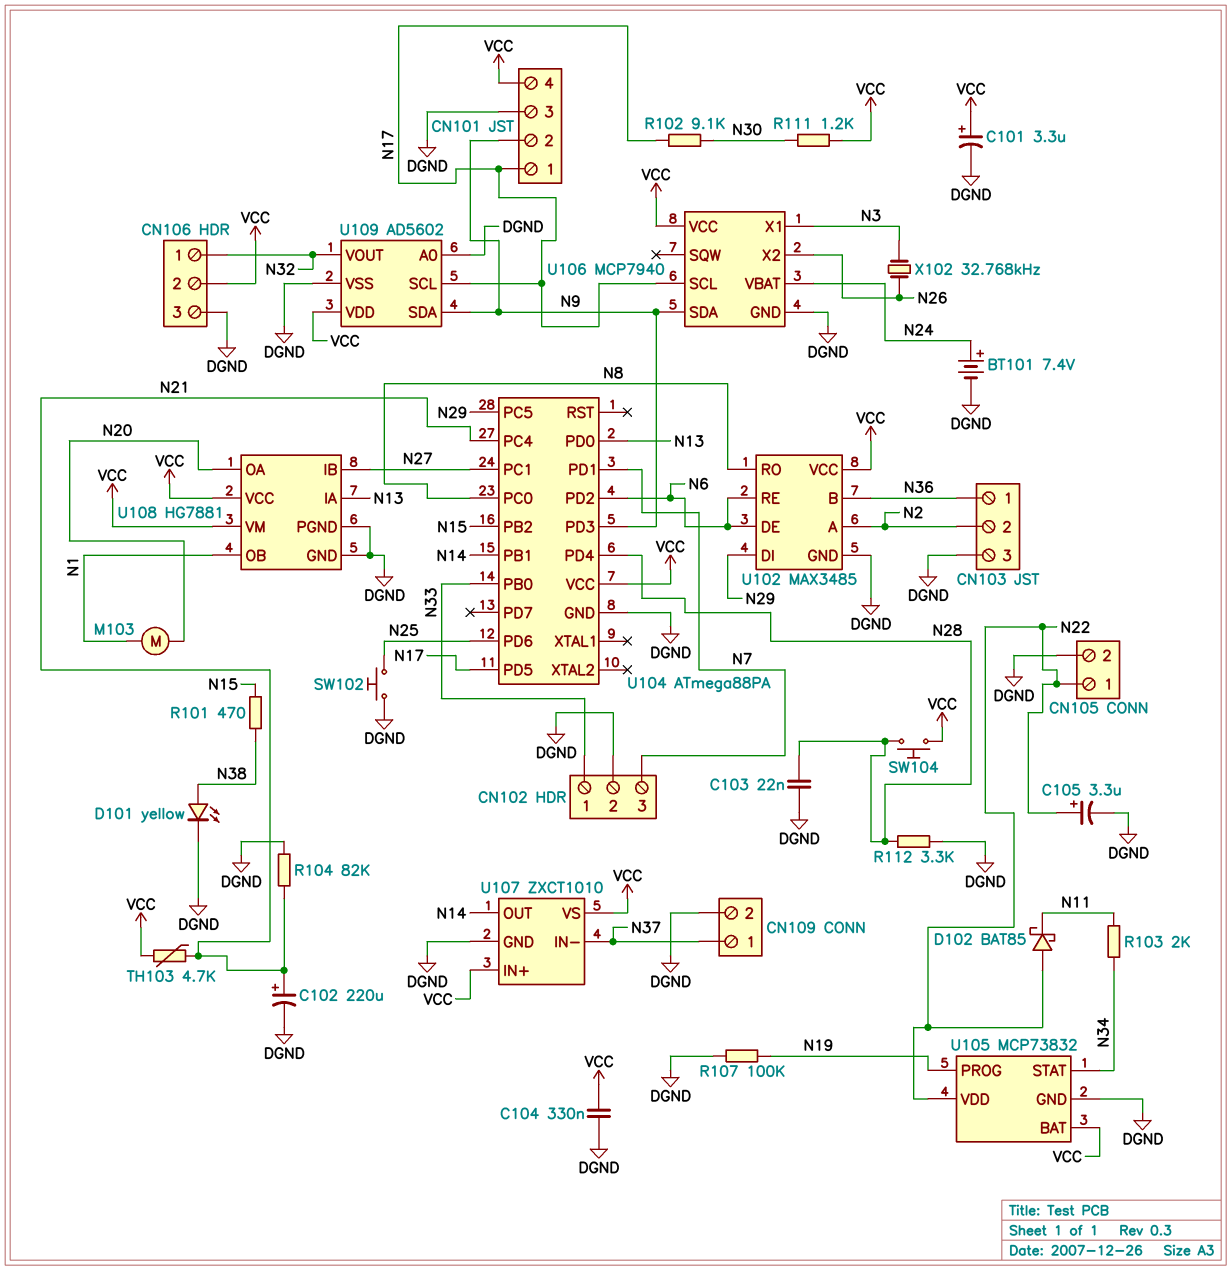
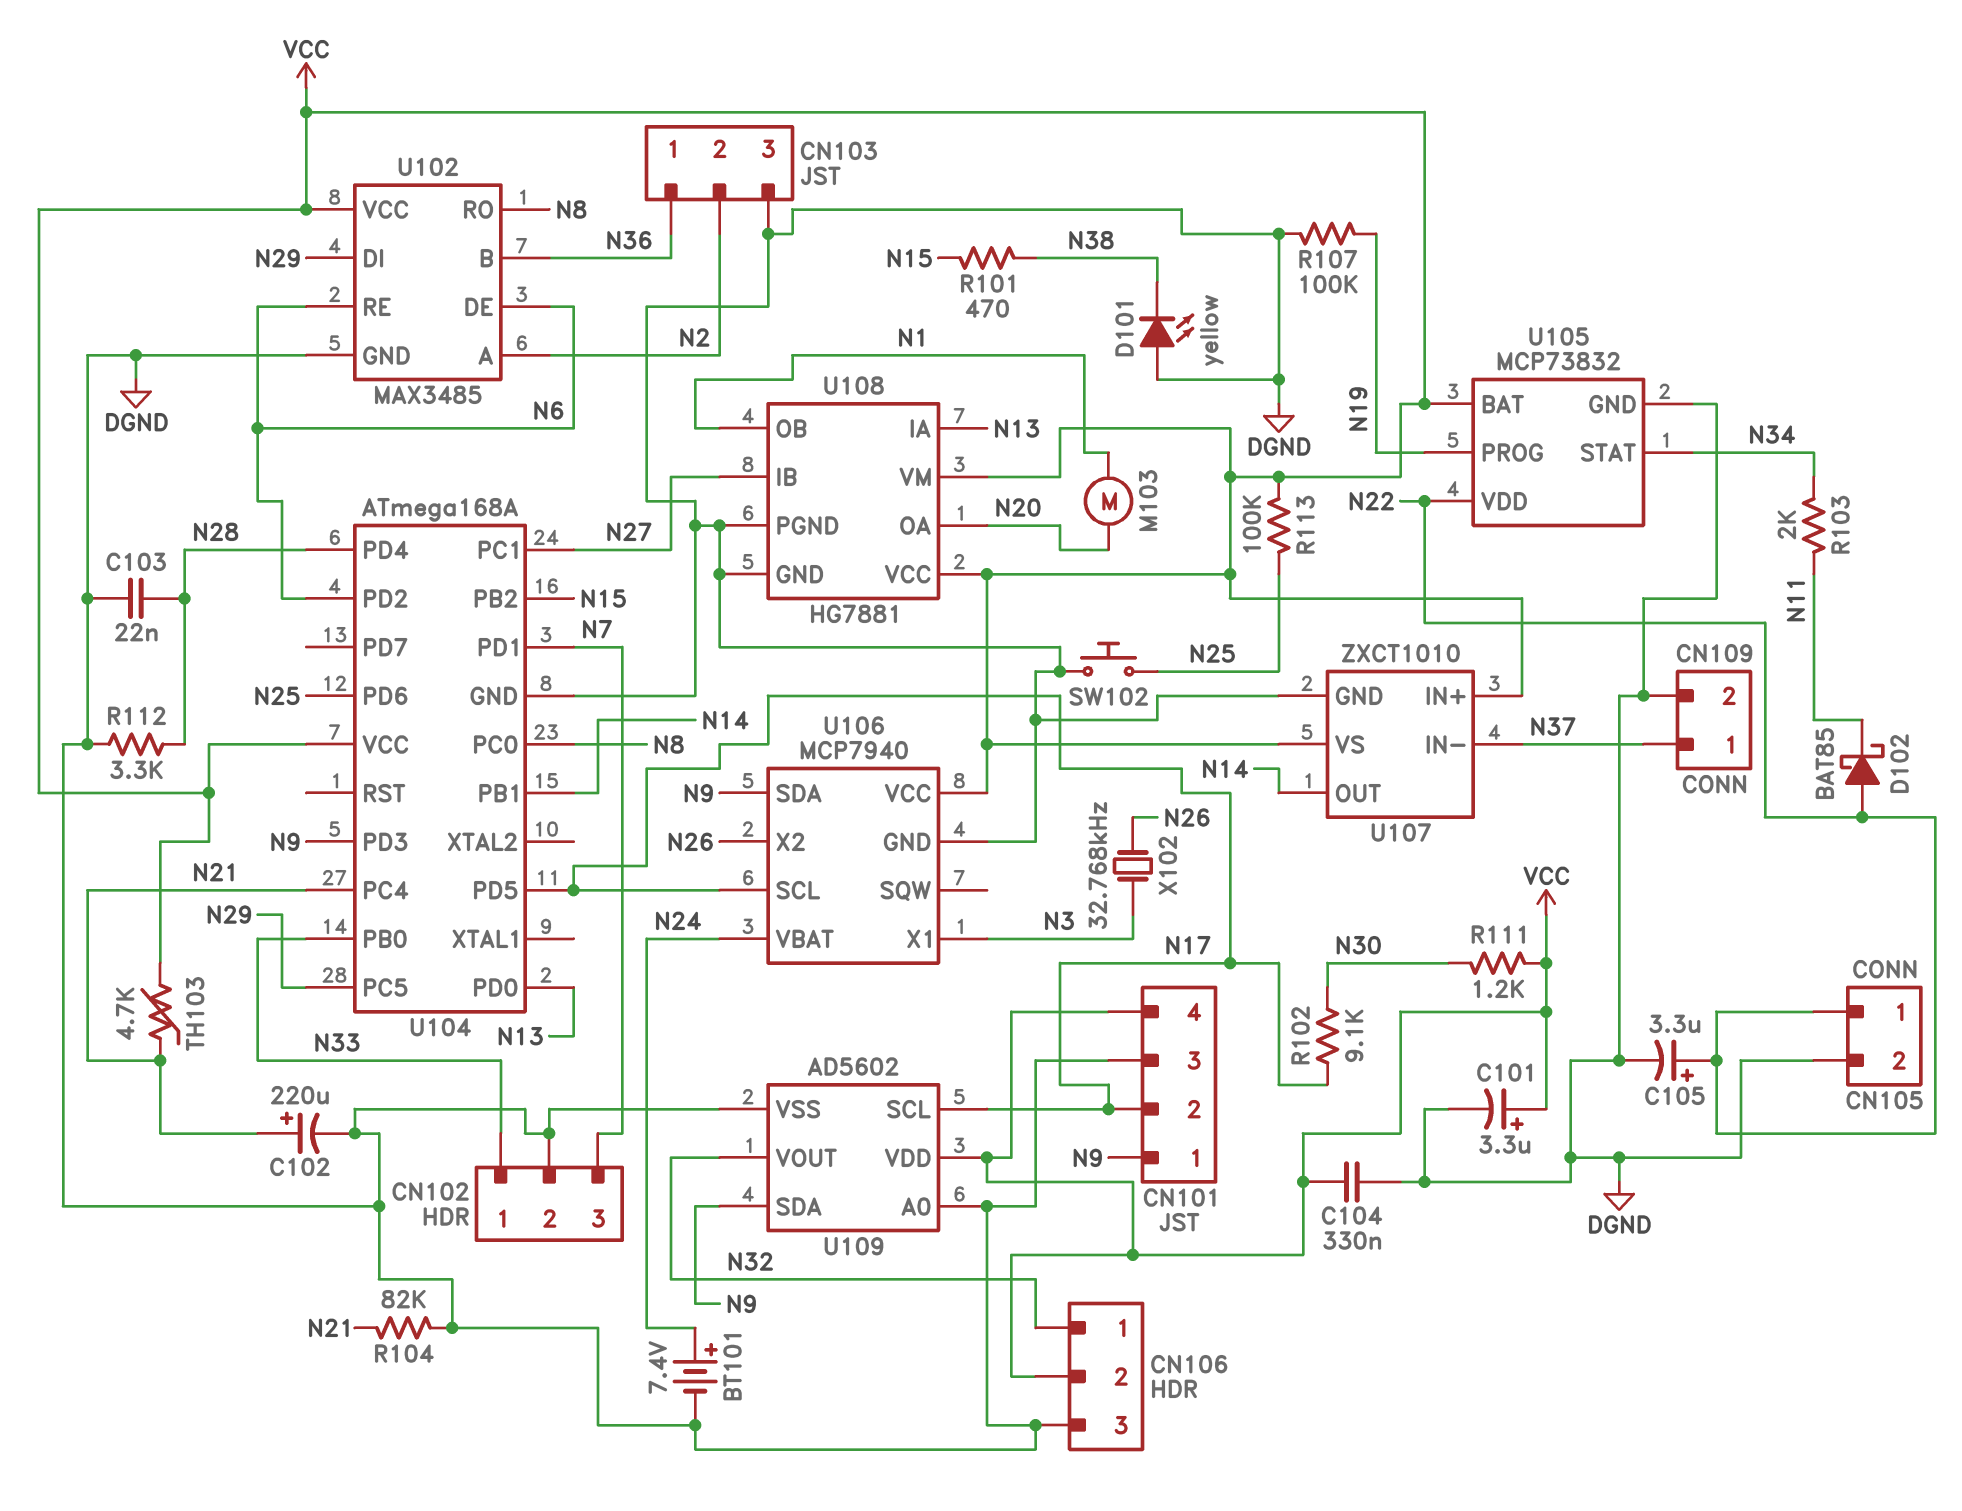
CN101 pin 1: N17 -> N9
CN101 pin 2: N9 -> N17
D101: LED yellow (A N38, K DGND) -> LED yellow (A DGND, K N38)
R113: none -> 100k (N25, VCC)
SW104: button (N28, VCC) -> none
U104: ATmega88PA -> ATmega168A

